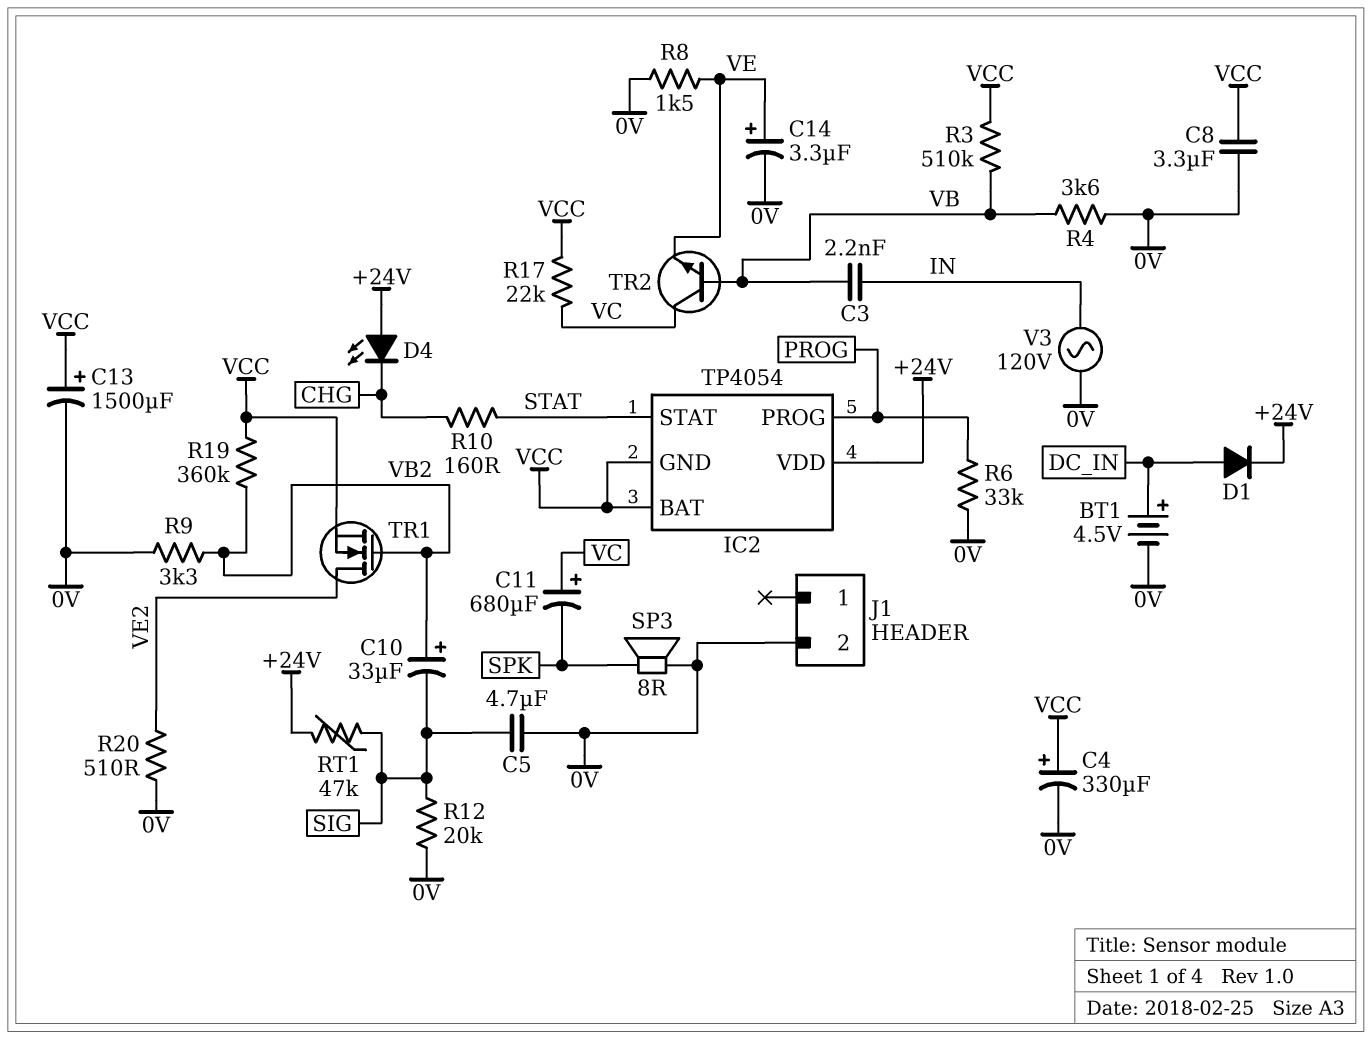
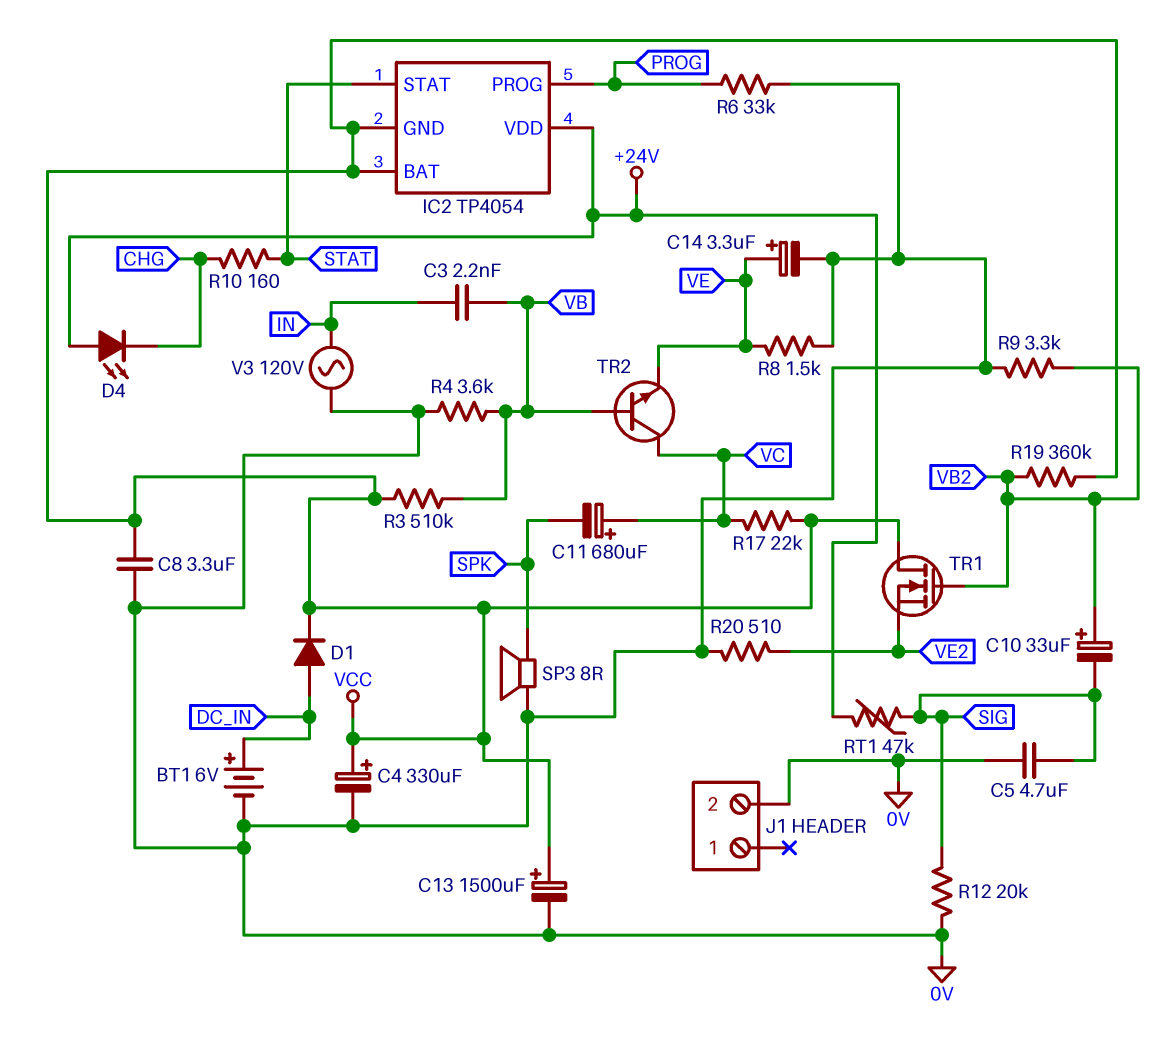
BT1: 4.5V (plus DC_IN, minus 0V) -> 6V (plus DC_IN, minus 0V)
D1: diode (A DC_IN, K +24V) -> diode (A DC_IN, K VCC)
TR1: NMOS (G VB2, D VE2, S VCC) -> NMOS (G VB2, D VCC, S VE2)

